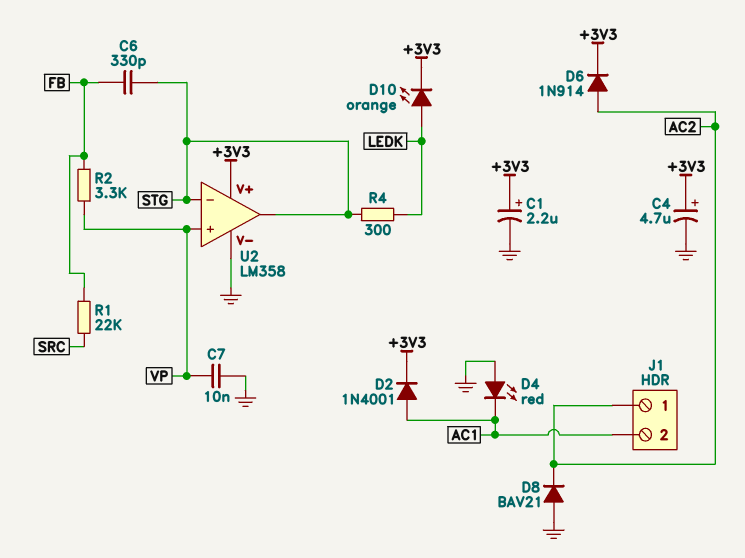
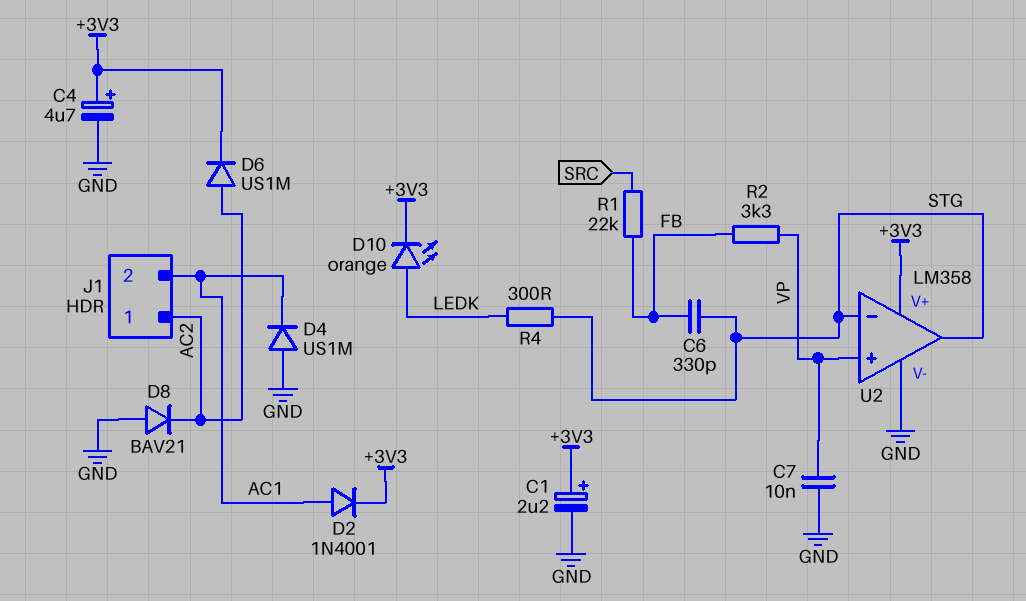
D4: LED red (A GND, K AC1) -> diode US1M (A GND, K AC1)
D6: diode 1N914 (A AC2, K +3V3) -> diode US1M (A AC2, K +3V3)

